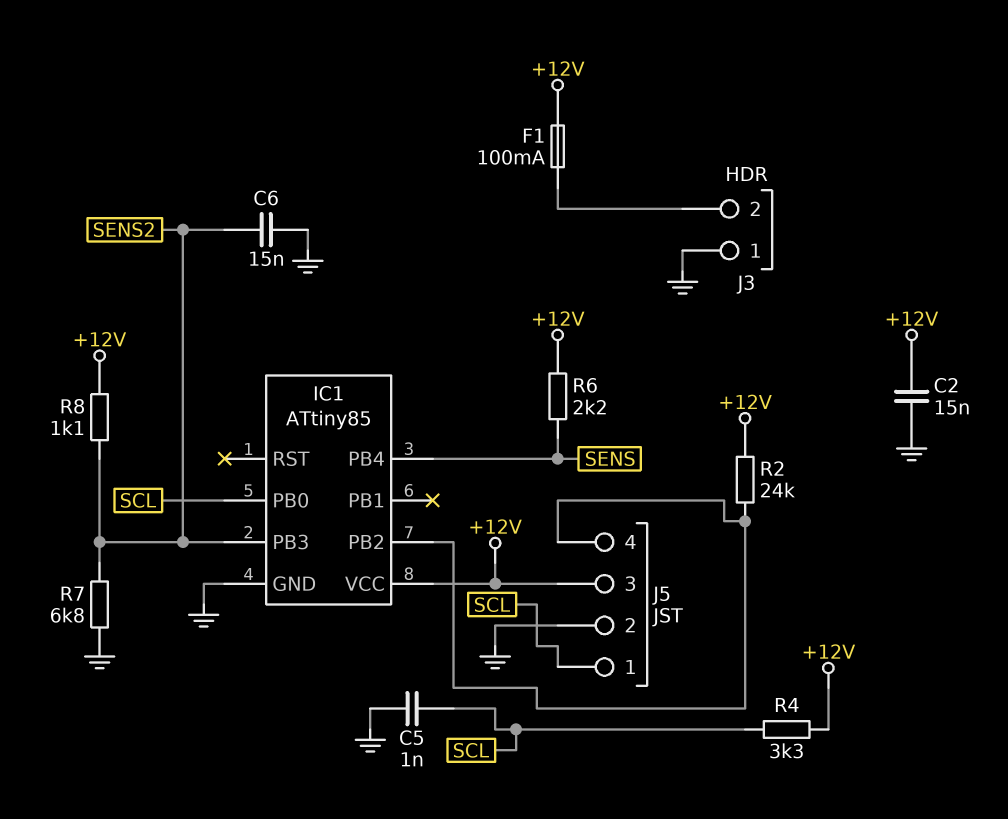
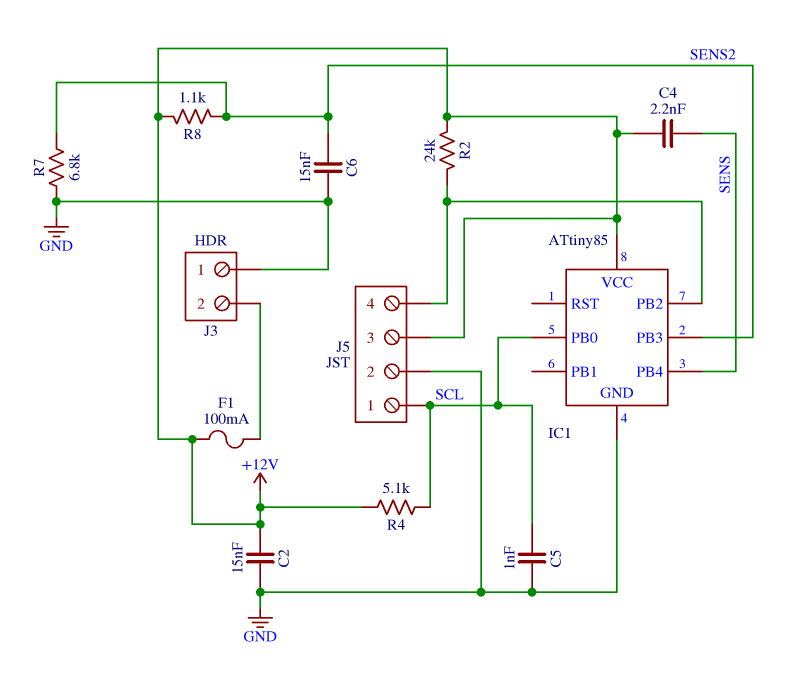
C4: none -> 2.2nF (+12V, SENS)
R4: 3.3k (+12V, SCL) -> 5.1k (+12V, SCL)
R6: 2.2k (+12V, SENS) -> none

